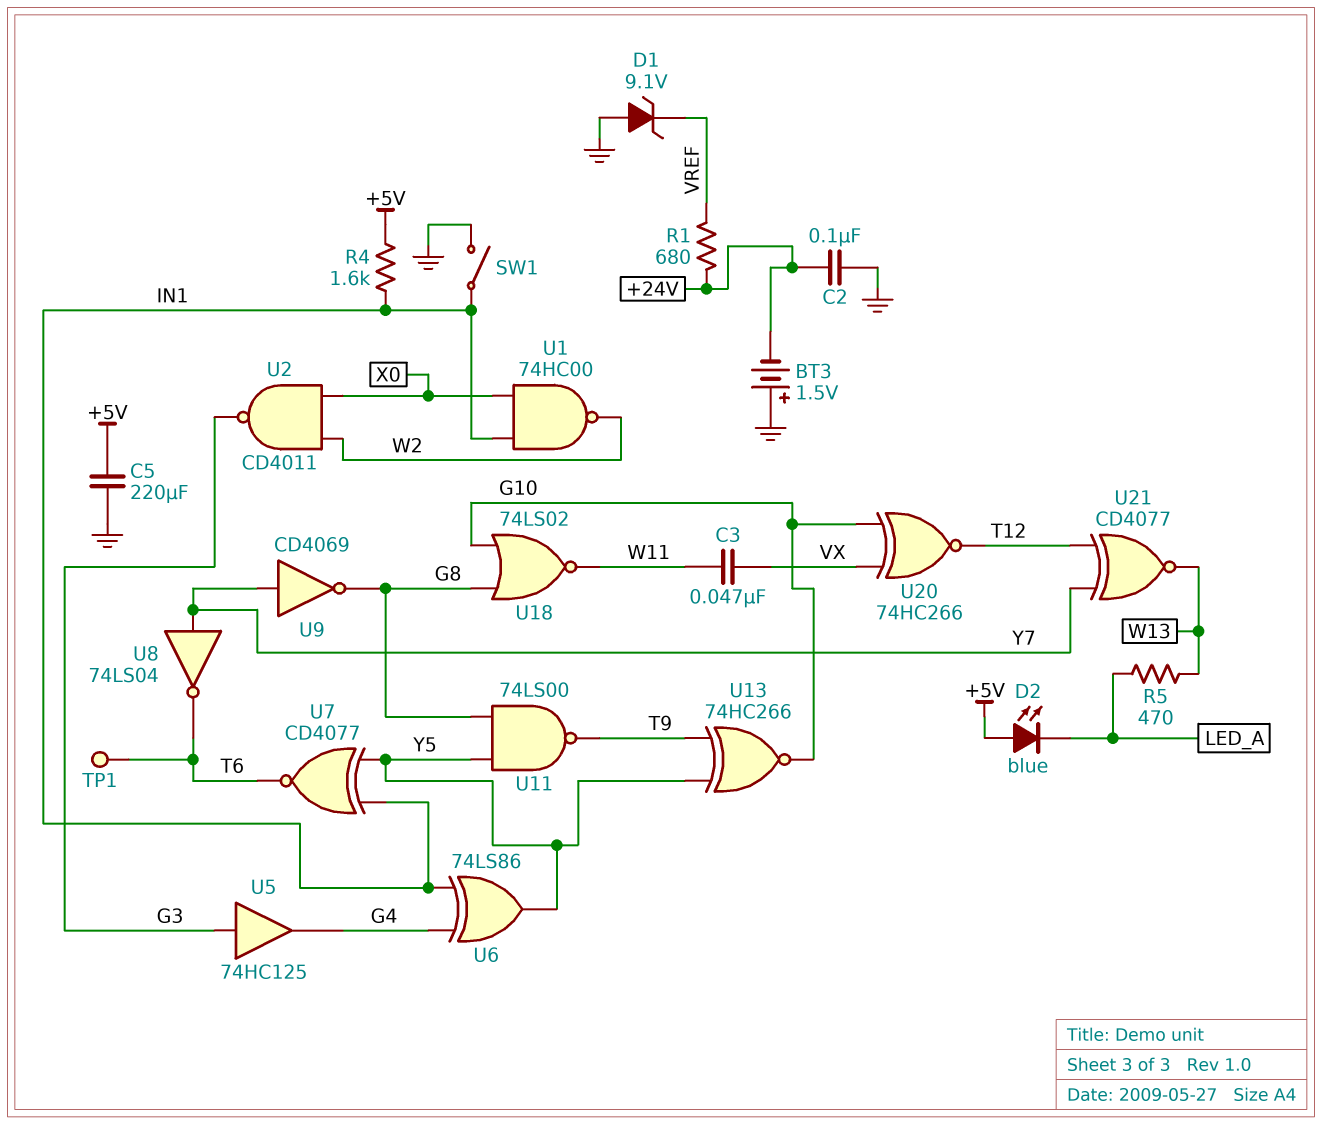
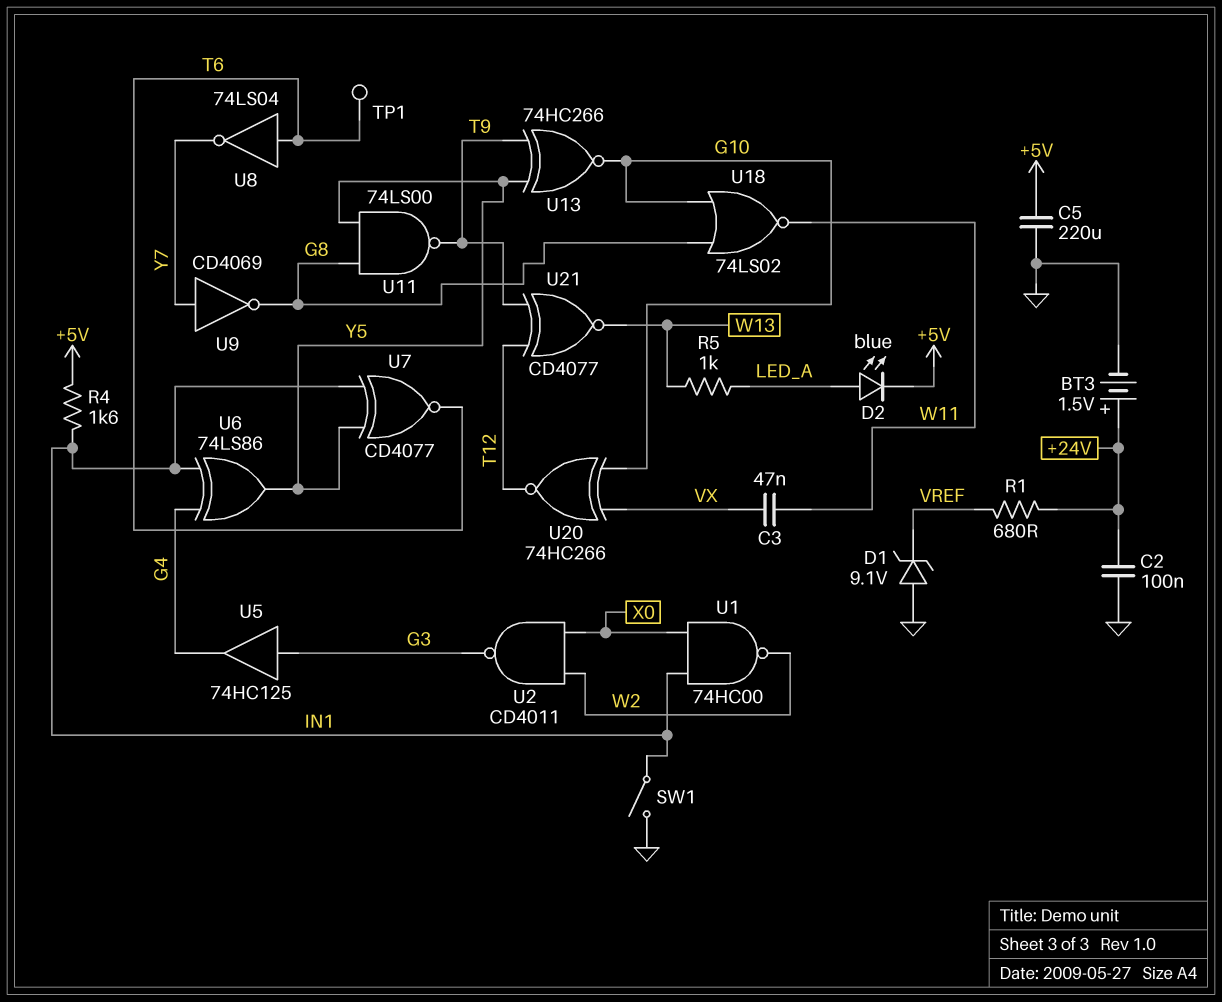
BT3: 1.5V (plus GND, minus +24V) -> 1.5V (plus +24V, minus GND)
D2: LED blue (A +5V, K LED_A) -> LED blue (A LED_A, K +5V)
R5: 470 (LED_A, W13) -> 1k (LED_A, W13)
U8: NOT 74LS04 (in Y7, out T6) -> NOT 74LS04 (in T6, out Y7)
U21: XNOR CD4077 (in T12, in Y7, out W13) -> XNOR CD4077 (in T9, in T12, out W13)

